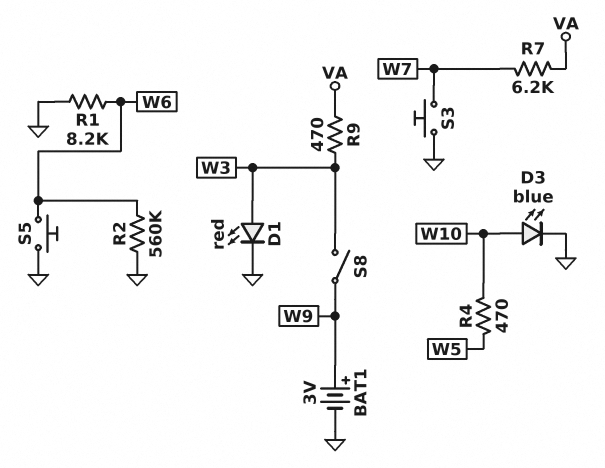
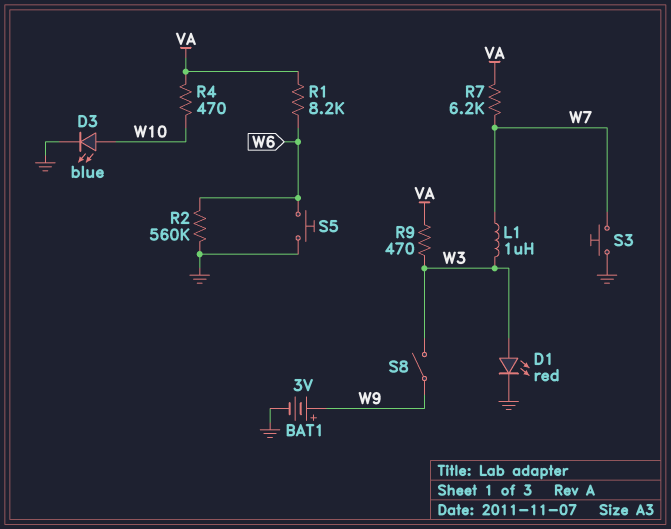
L1: none -> 1uH (W3, W7)
R1: 8.2k (GND, W6) -> 8.2k (VA, W6)
R4: 470 (W5, W10) -> 470 (VA, W10)

